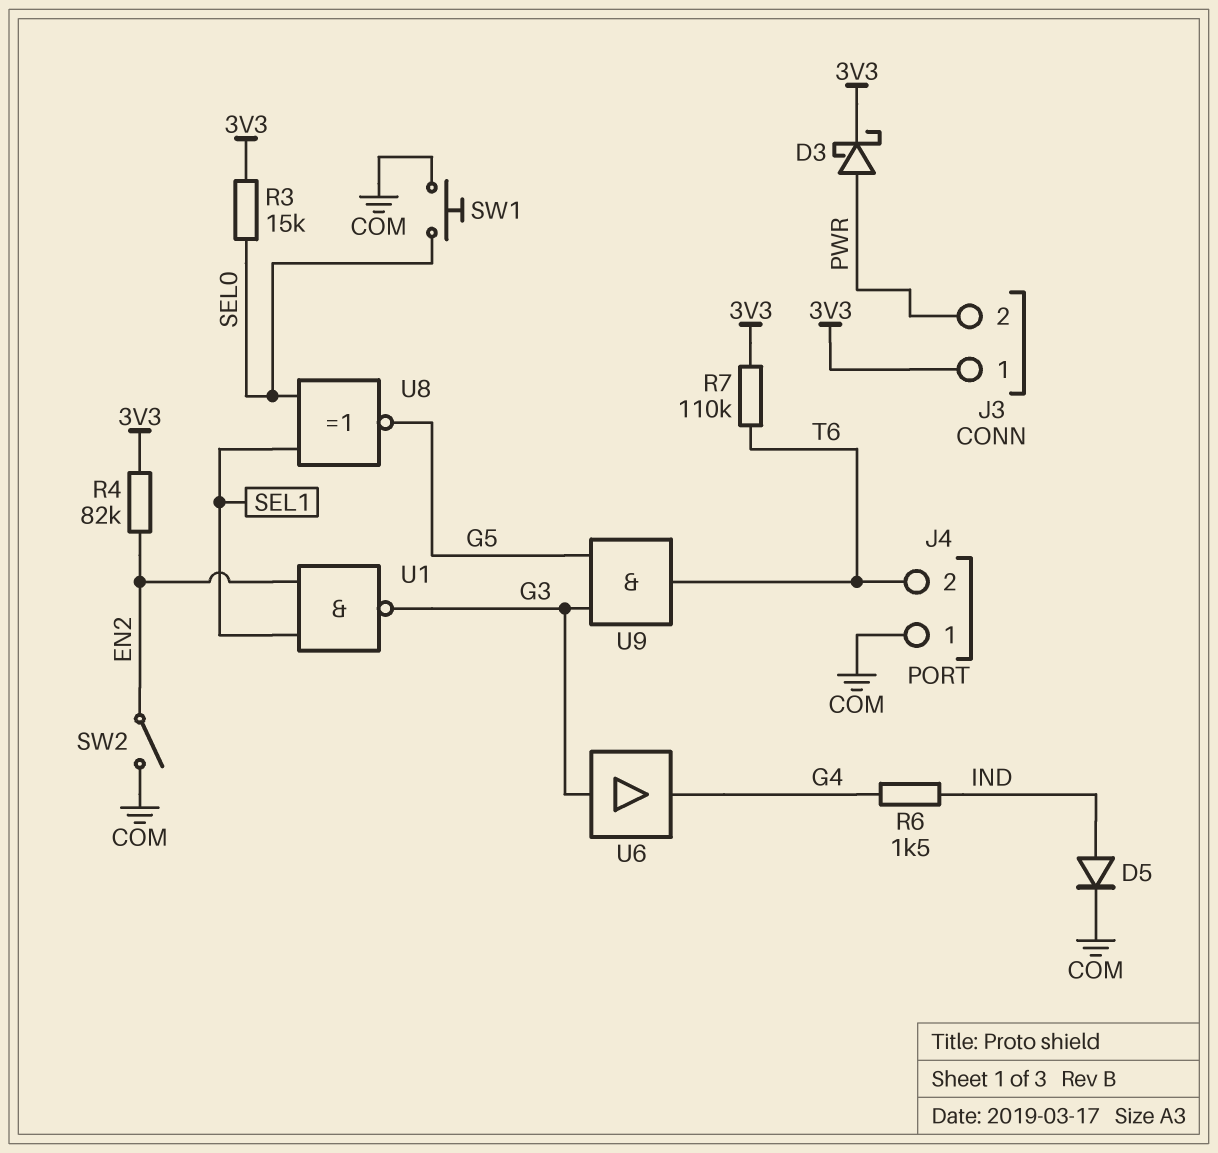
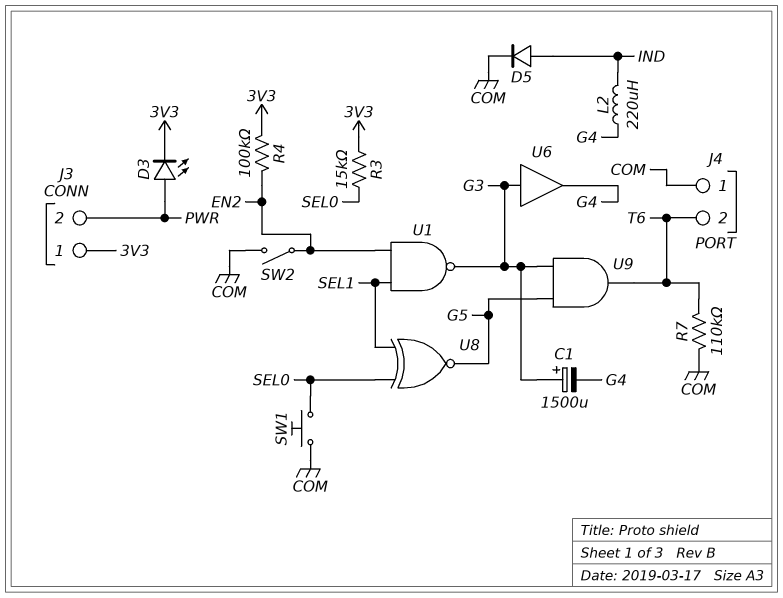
C1: none -> 1500uF (plus G3, minus G4)
D3: schottky (A PWR, K 3V3) -> LED (A PWR, K 3V3)
L2: none -> 220uH (G4, IND)
R4: 82k (3V3, EN2) -> 100k (3V3, EN2)
R6: 1.5k (G4, IND) -> none
R7: 110k (3V3, T6) -> 110k (COM, T6)

